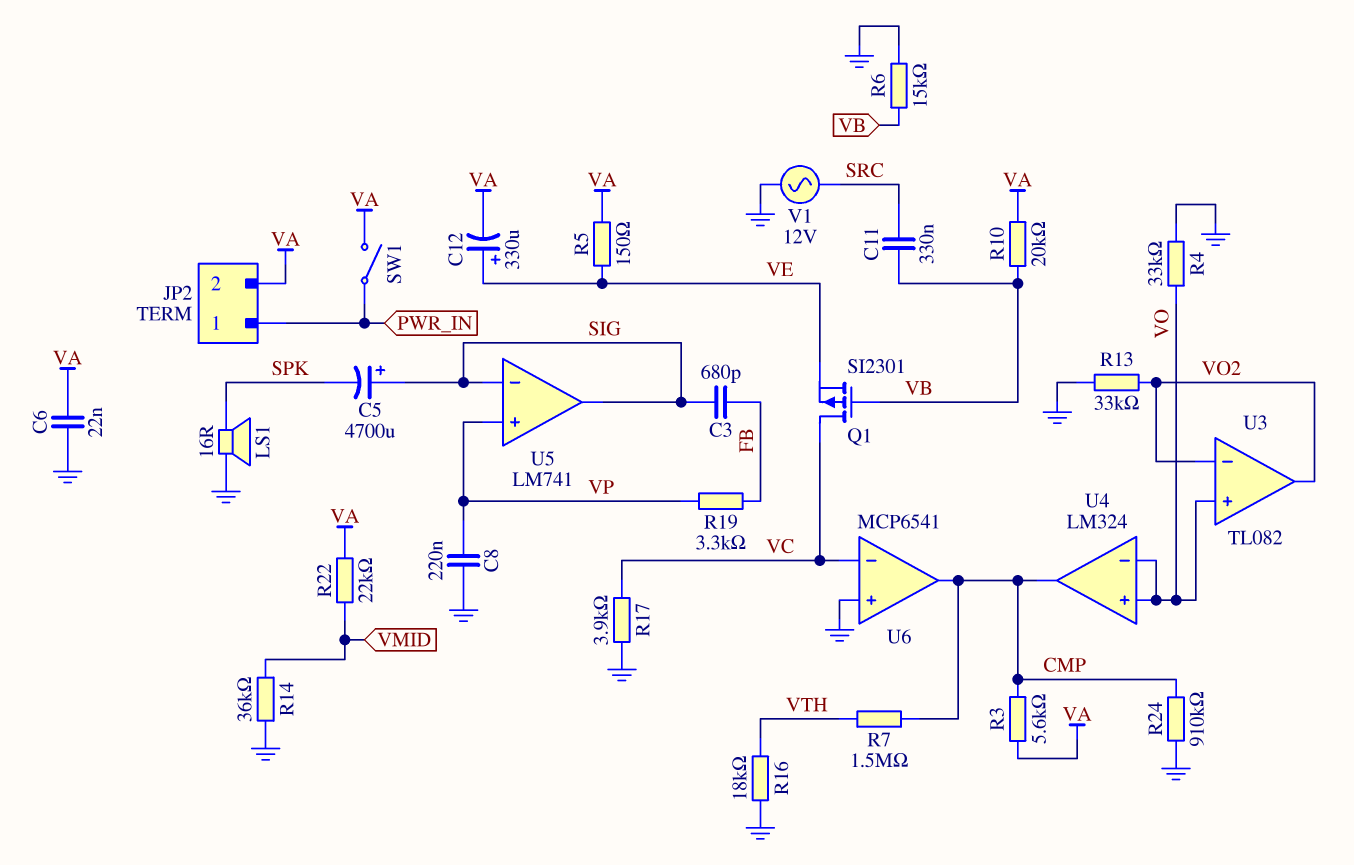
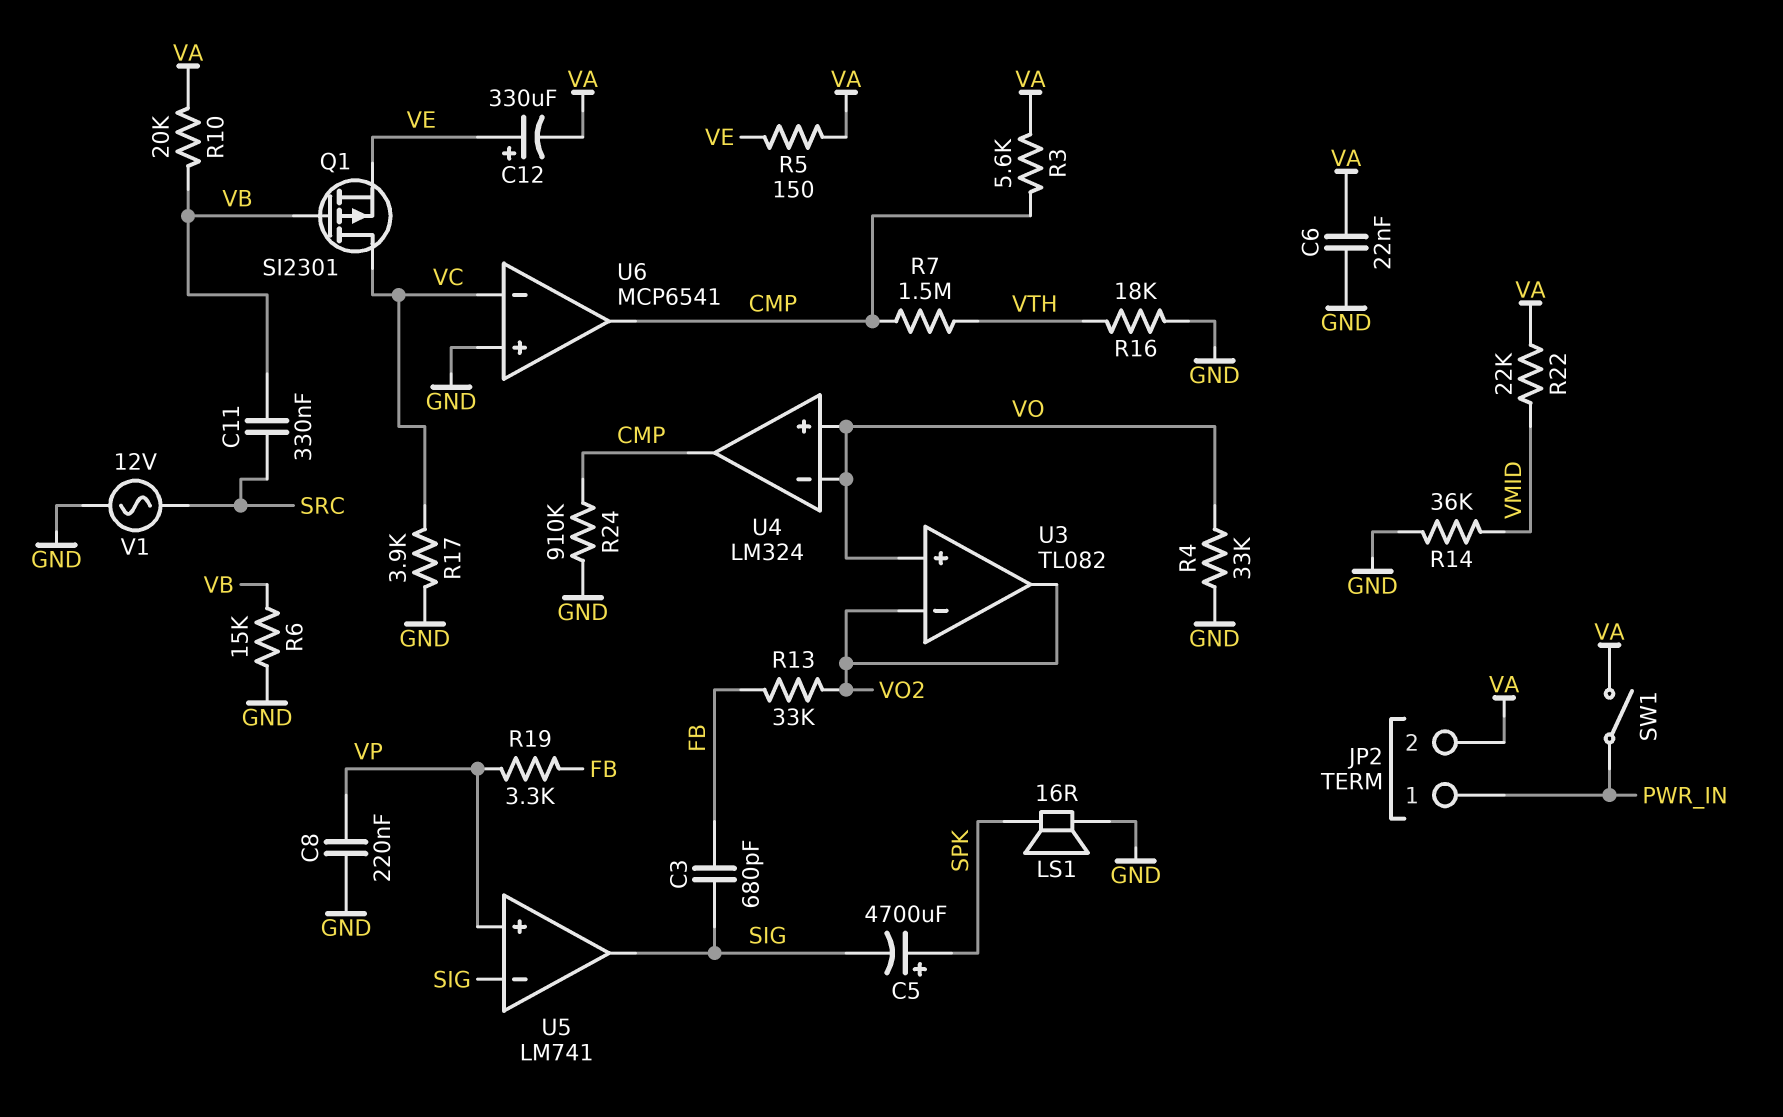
C5: 4700uF (plus SIG, minus SPK) -> 4700uF (plus SPK, minus SIG)
R13: 33k (GND, VO2) -> 33k (FB, VO2)

